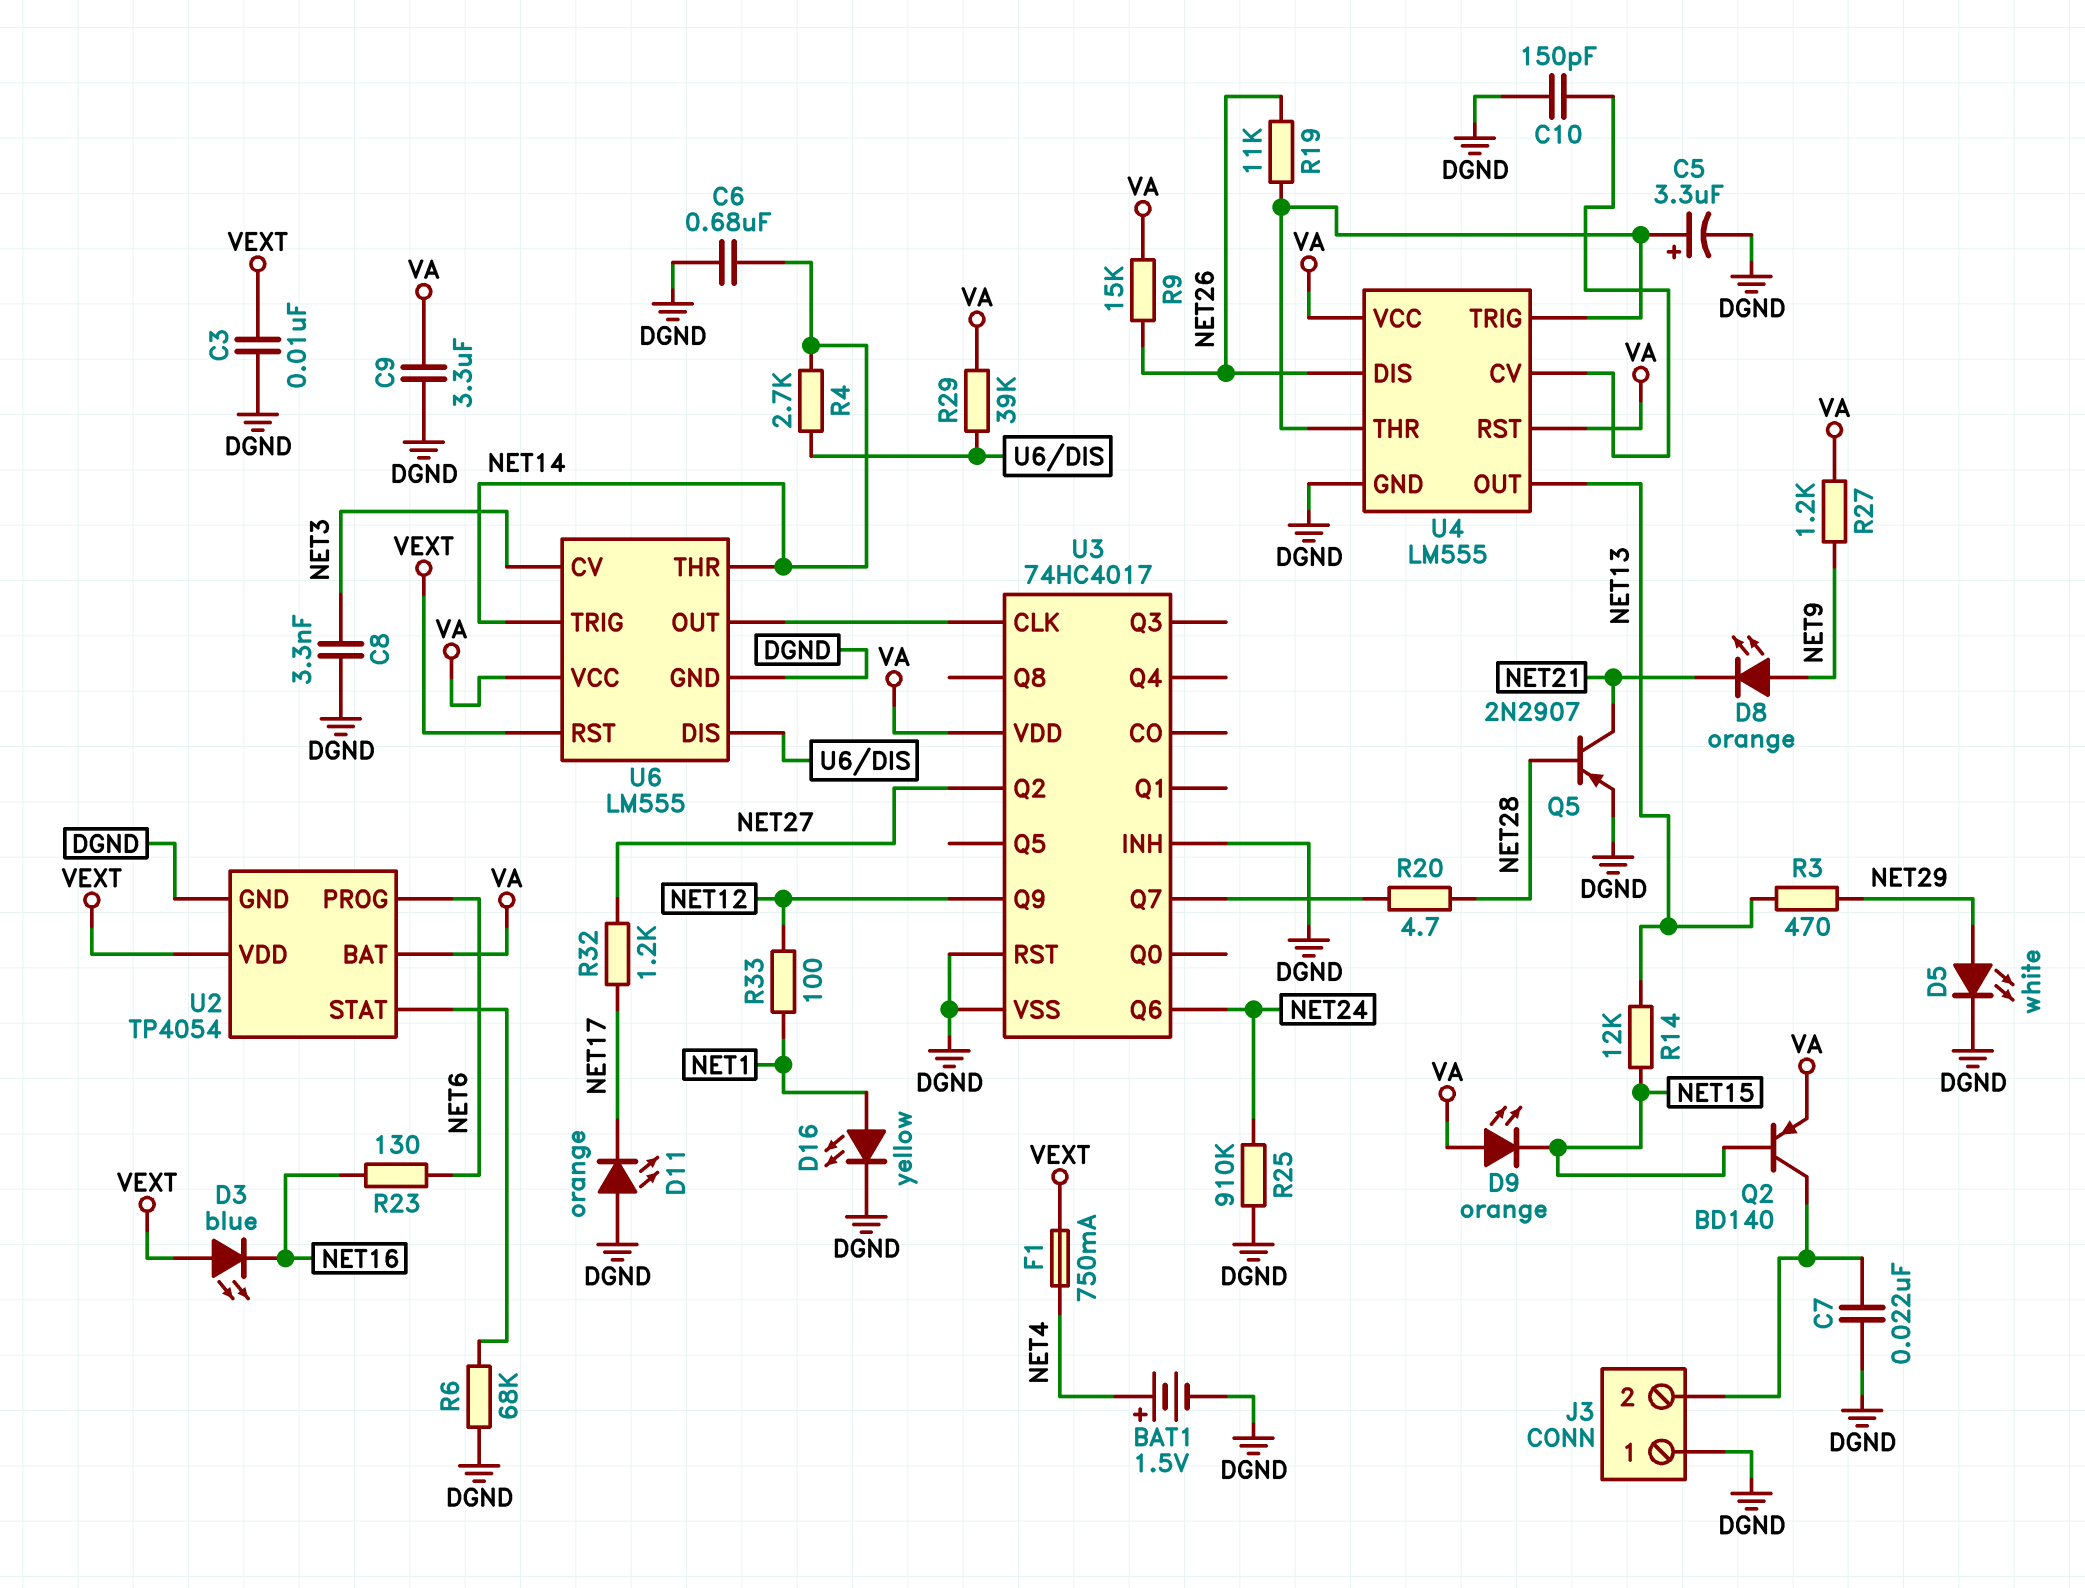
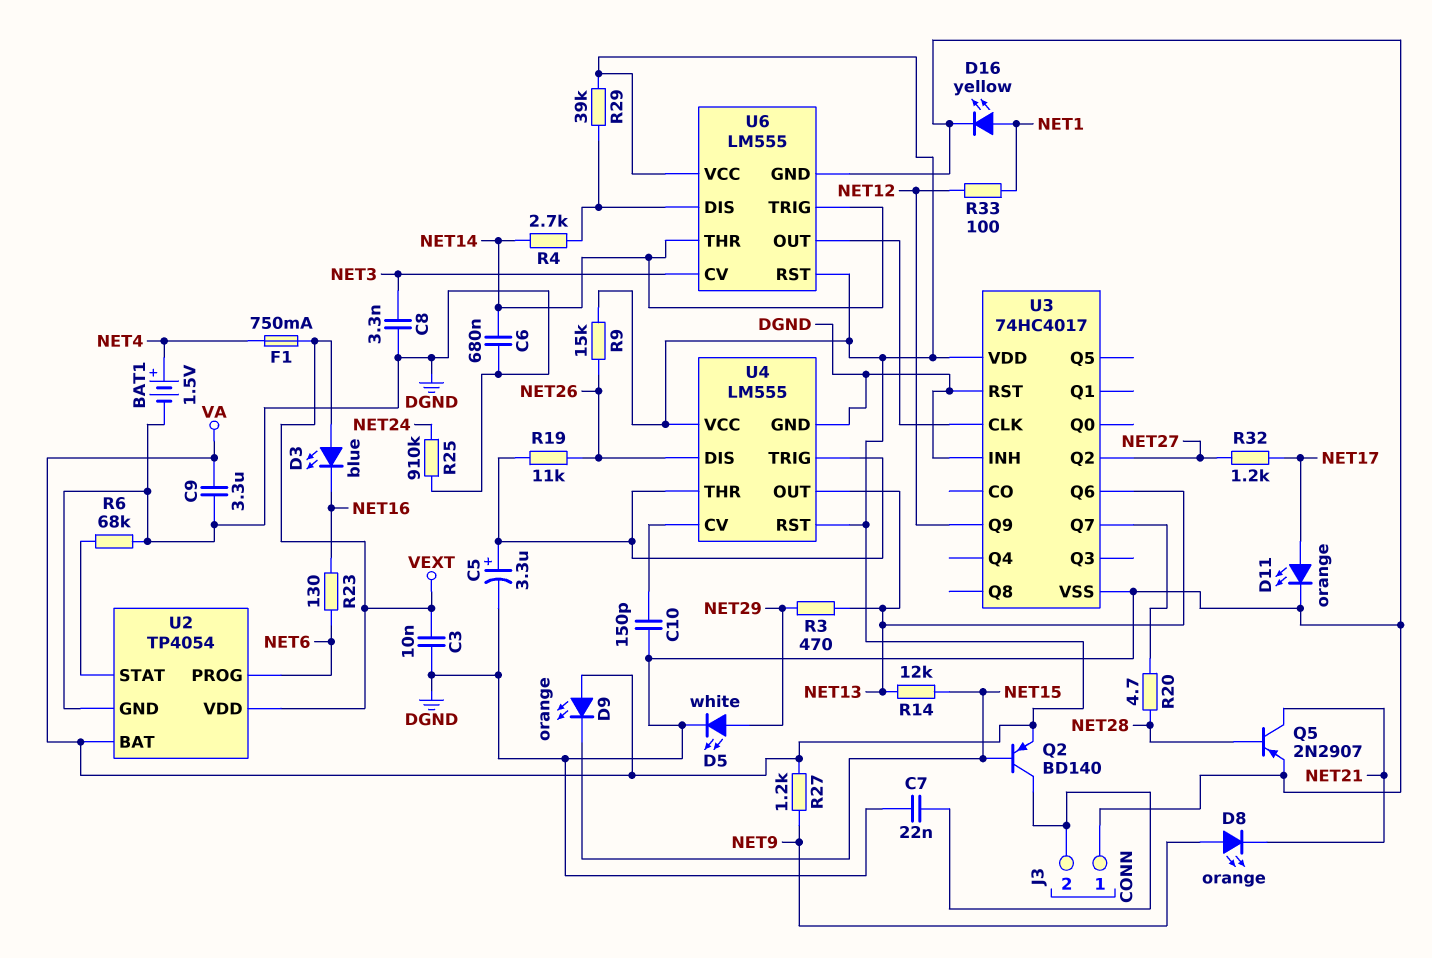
D11: LED orange (A DGND, K NET17) -> LED orange (A NET17, K DGND)
U3 pin Q6: NET24 -> NET13
U6 pin RST: VEXT -> VA

